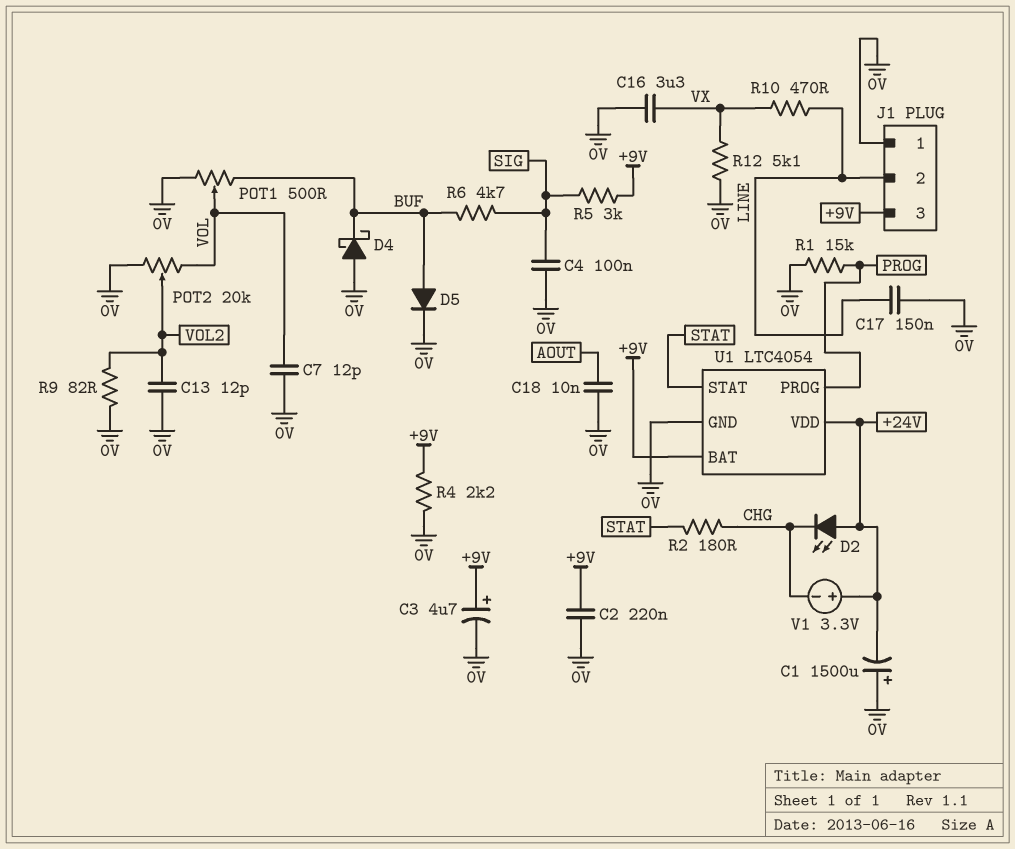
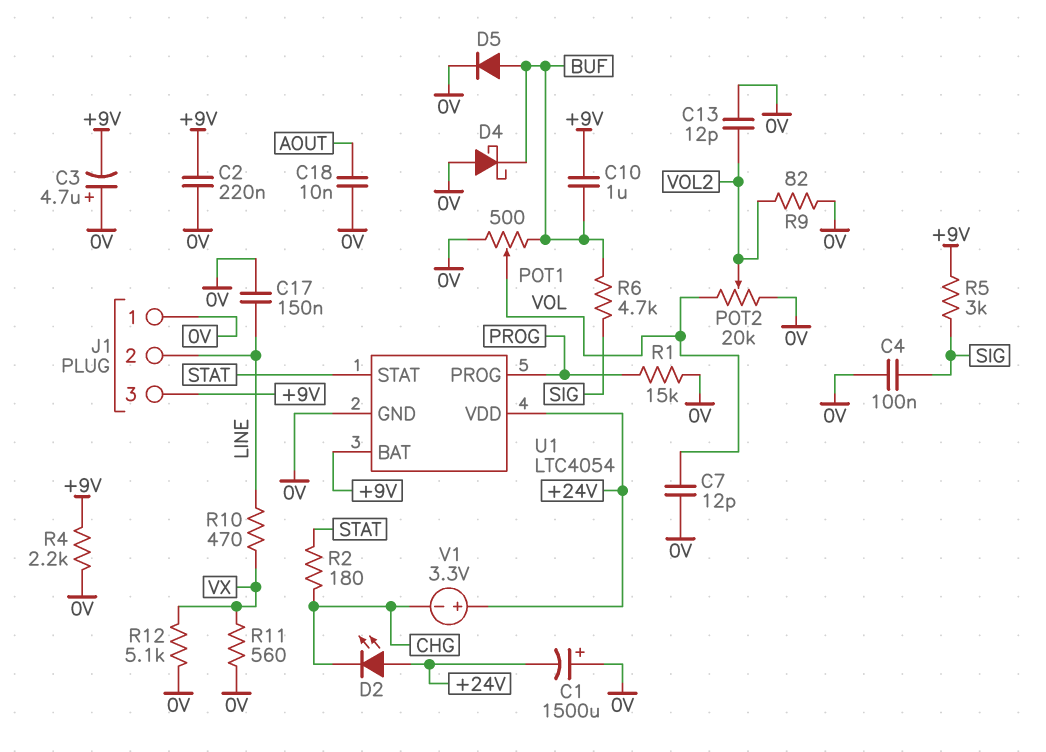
C3: 4.7uF (plus +9V, minus 0V) -> 4.7uF (plus 0V, minus +9V)
C10: none -> 1uF (+9V, BUF)
C16: 3.3uF (0V, VX) -> none
R11: none -> 560 (0V, VX)

